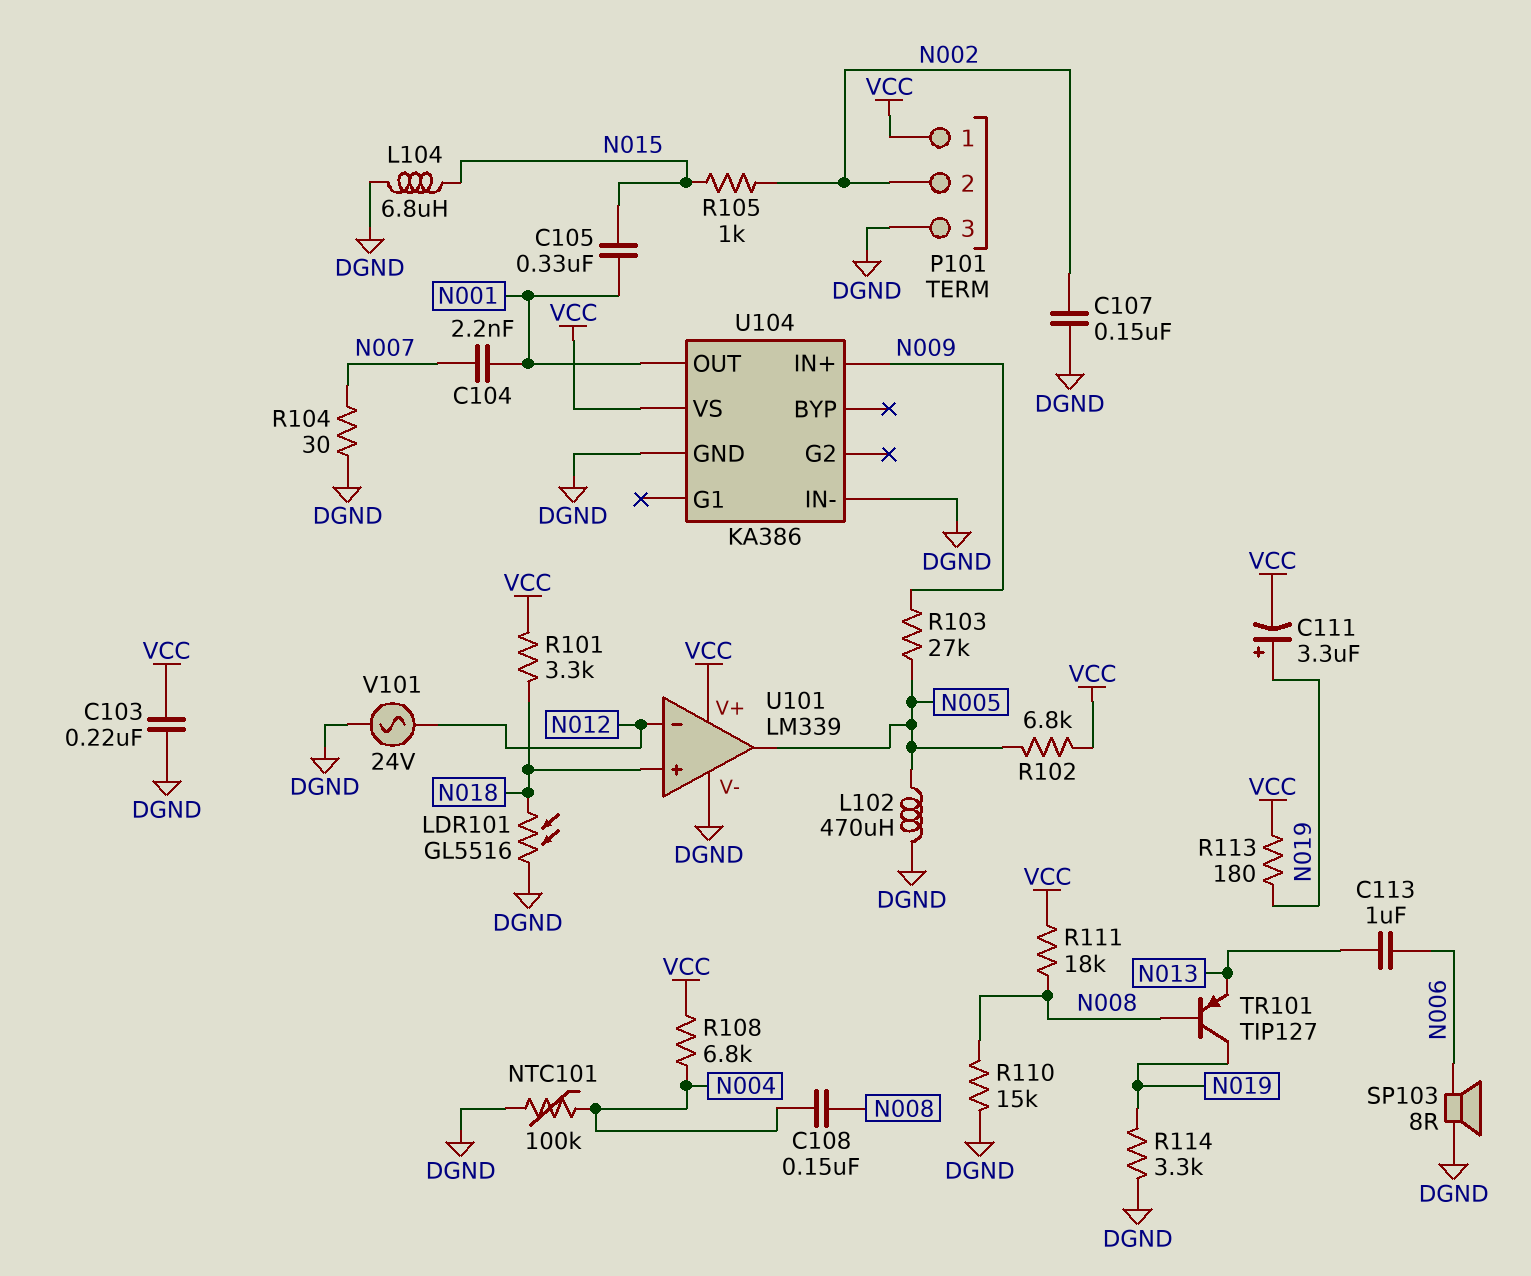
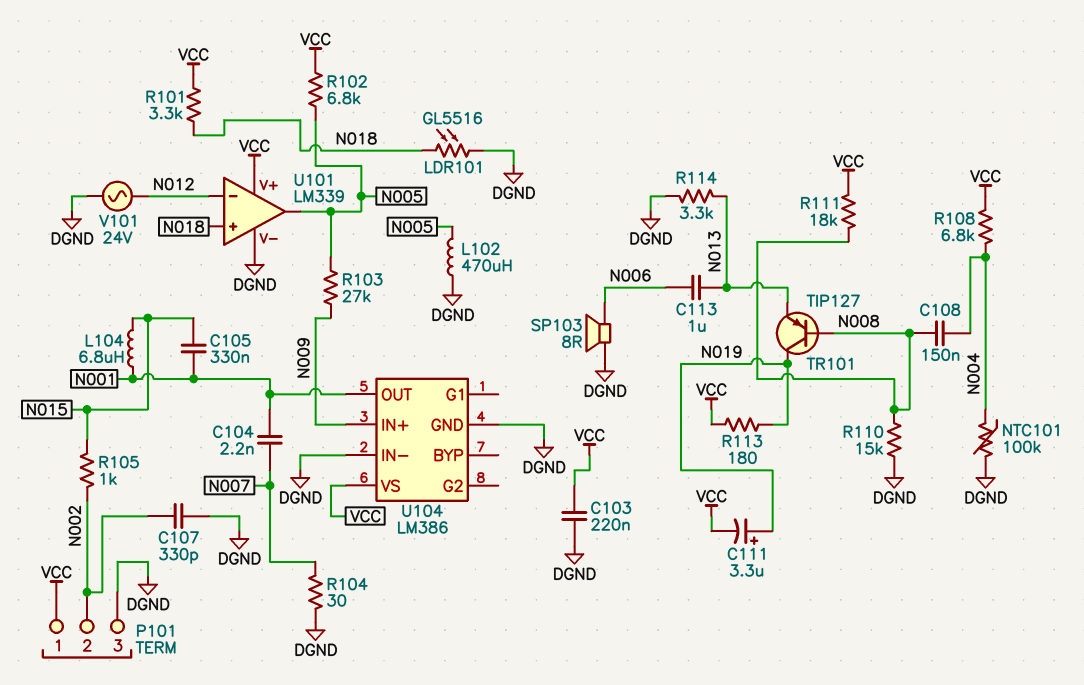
C107: 150nF (DGND, N002) -> 330pF (DGND, N002)
L104: 6.8uH (DGND, N015) -> 6.8uH (N001, N015)
R114: 3.3k (DGND, N019) -> 3.3k (DGND, N013)
U104: KA386 -> LM386

